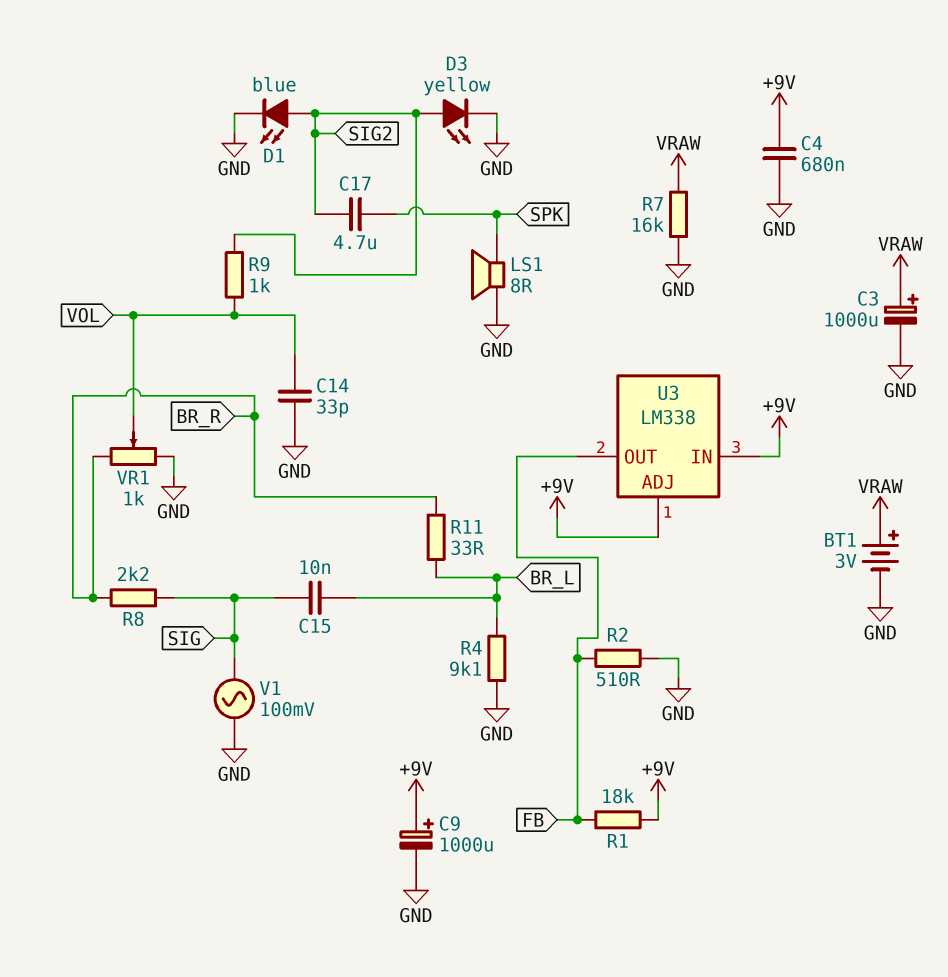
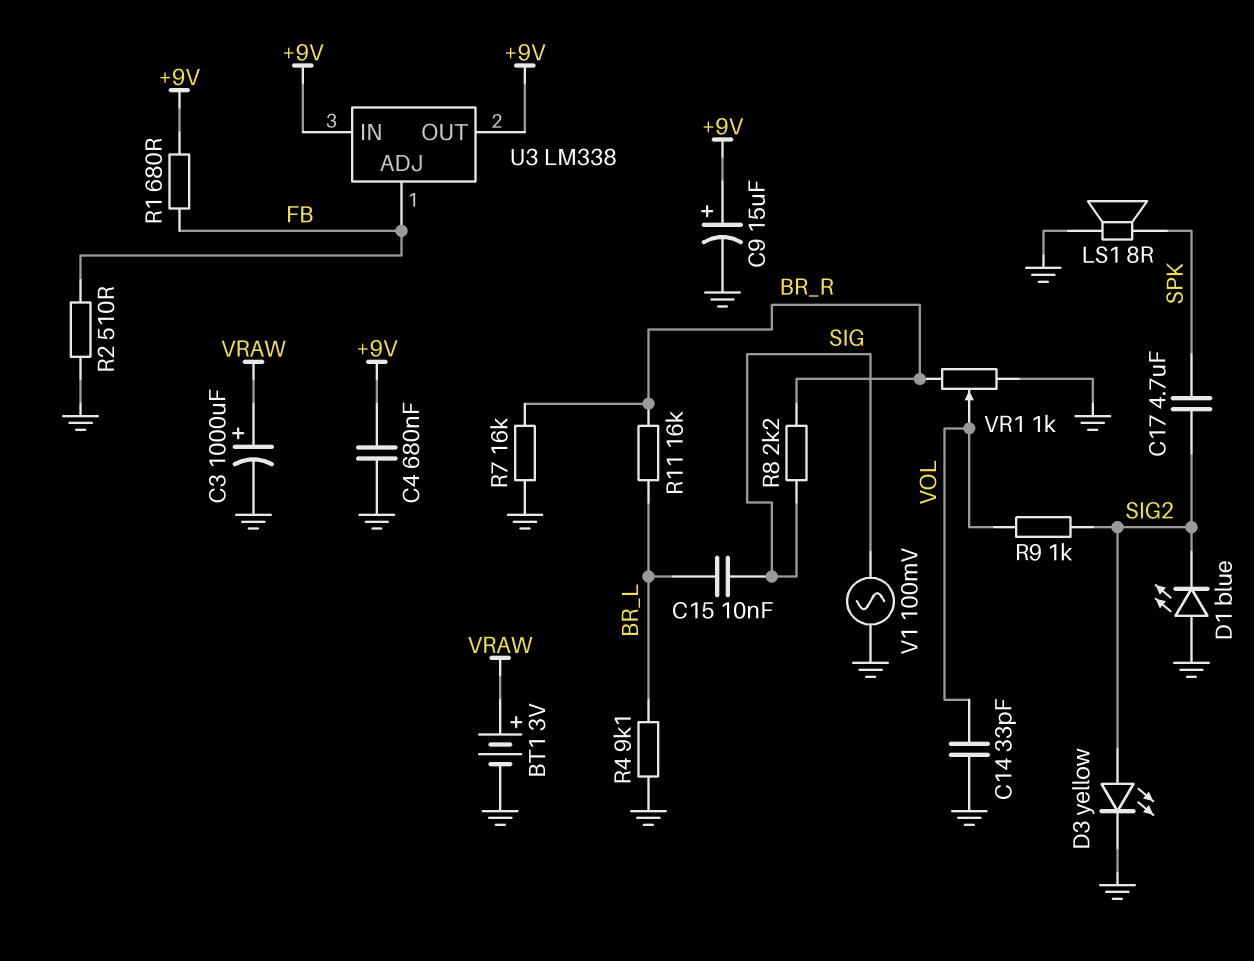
C9: 1000uF (plus +9V, minus GND) -> 15uF (plus +9V, minus GND)
D1: LED blue (A SIG2, K GND) -> LED blue (A GND, K SIG2)
R1: 18k (+9V, FB) -> 680 (+9V, FB)
R7: 16k (GND, VRAW) -> 16k (BR_R, GND)
R11: 33 (BR_L, BR_R) -> 16k (BR_L, BR_R)
U3 pin ADJ: +9V -> FB
U3 pin OUT: FB -> +9V

